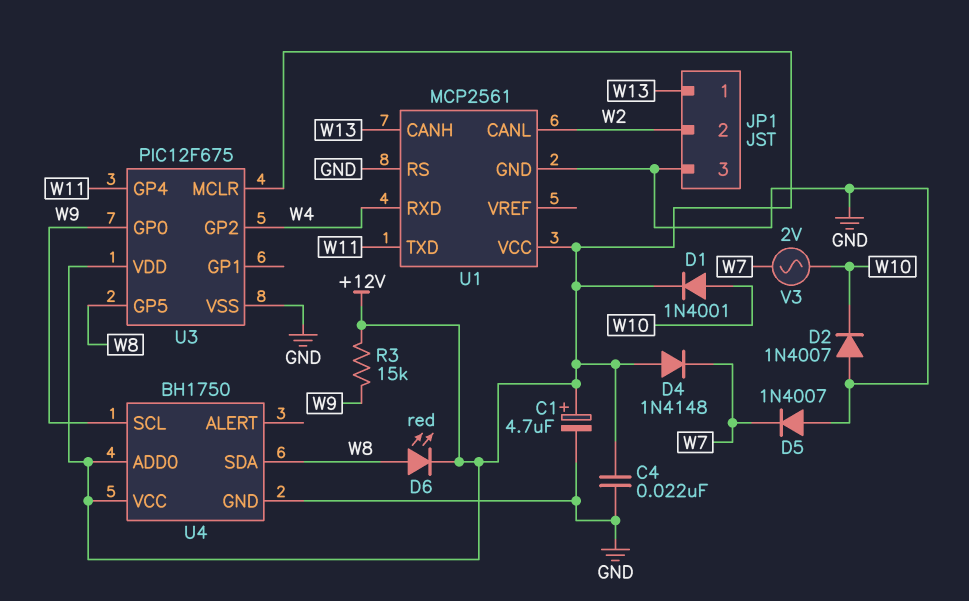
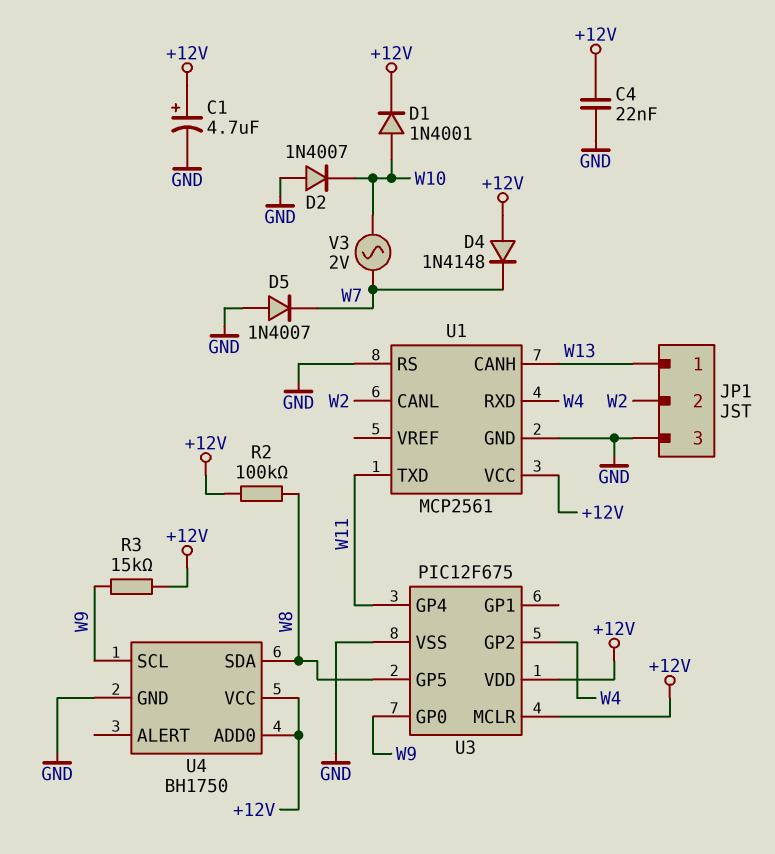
D6: LED red (A W8, K +12V) -> none
R2: none -> 100k (+12V, W8)

